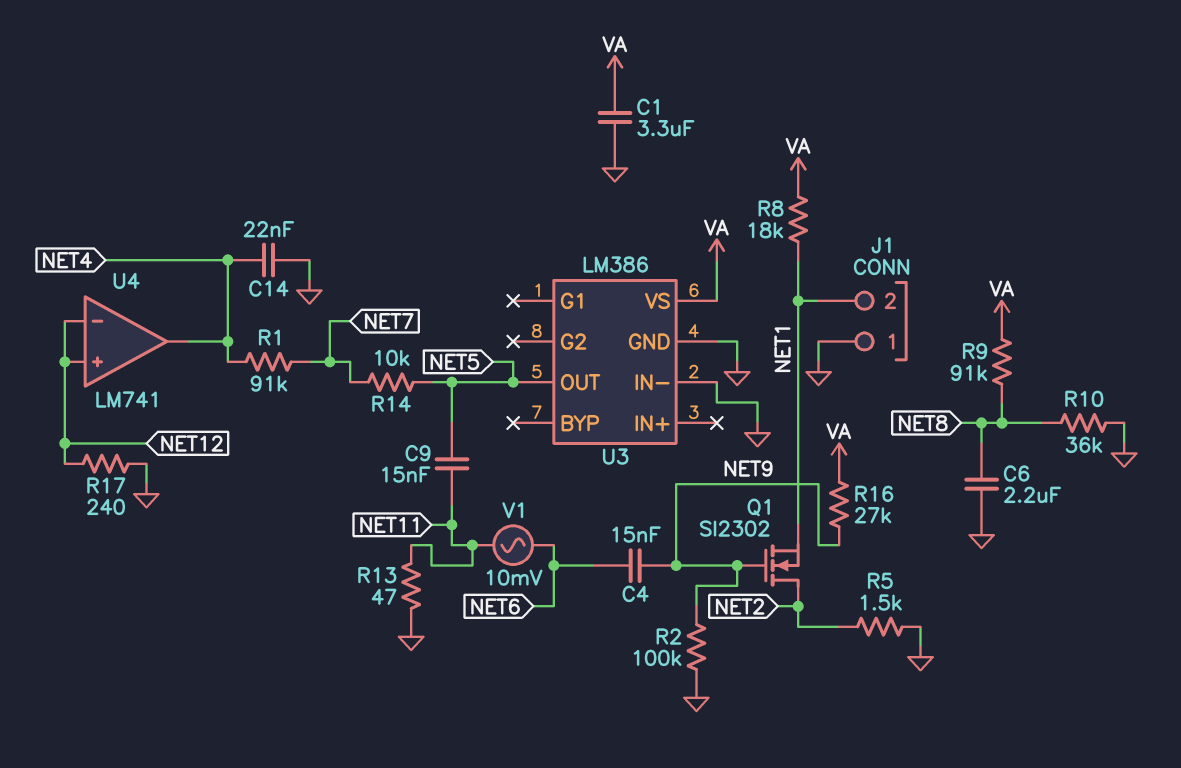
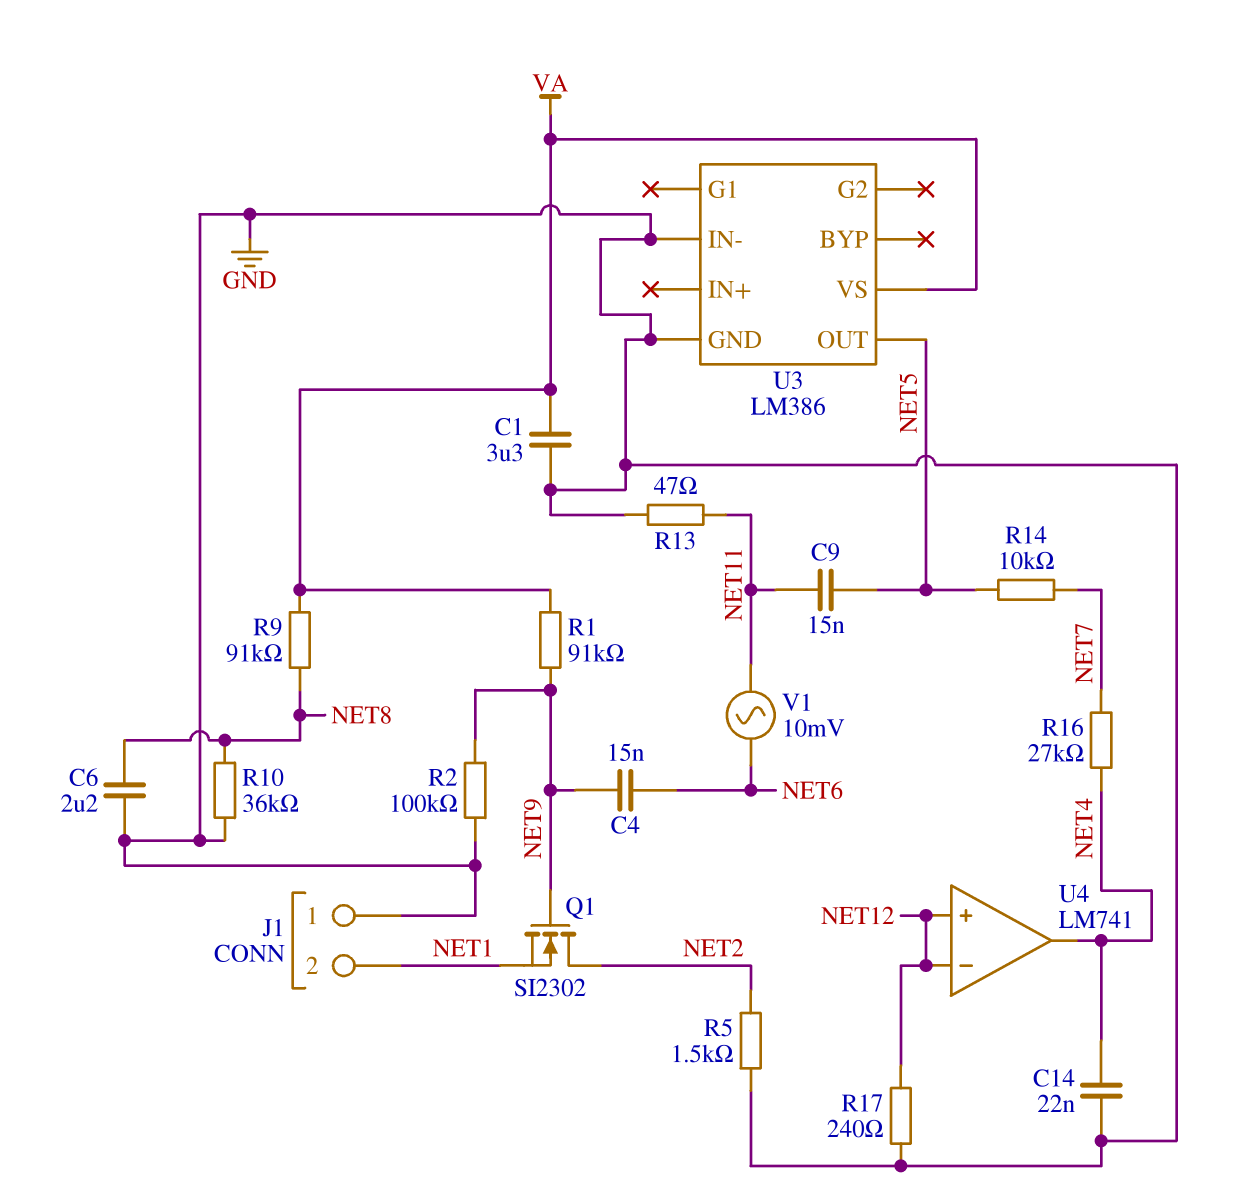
R1: 91k (NET4, NET7) -> 91k (NET9, VA)
R8: 18k (NET1, VA) -> none
R16: 27k (NET9, VA) -> 27k (NET4, NET7)

